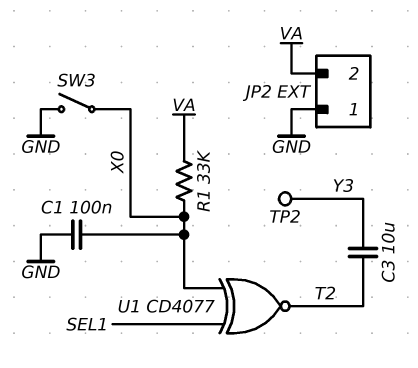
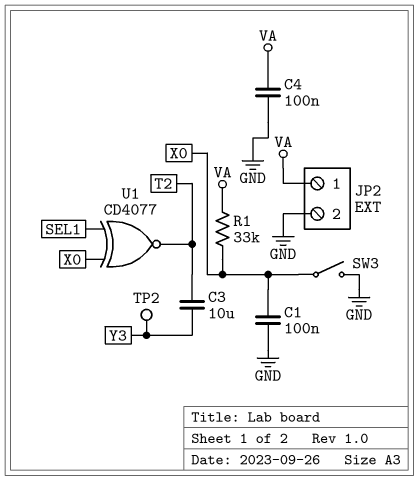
C4: none -> 100nF (GND, VA)
JP2 pin 1: GND -> VA
JP2 pin 2: VA -> GND

